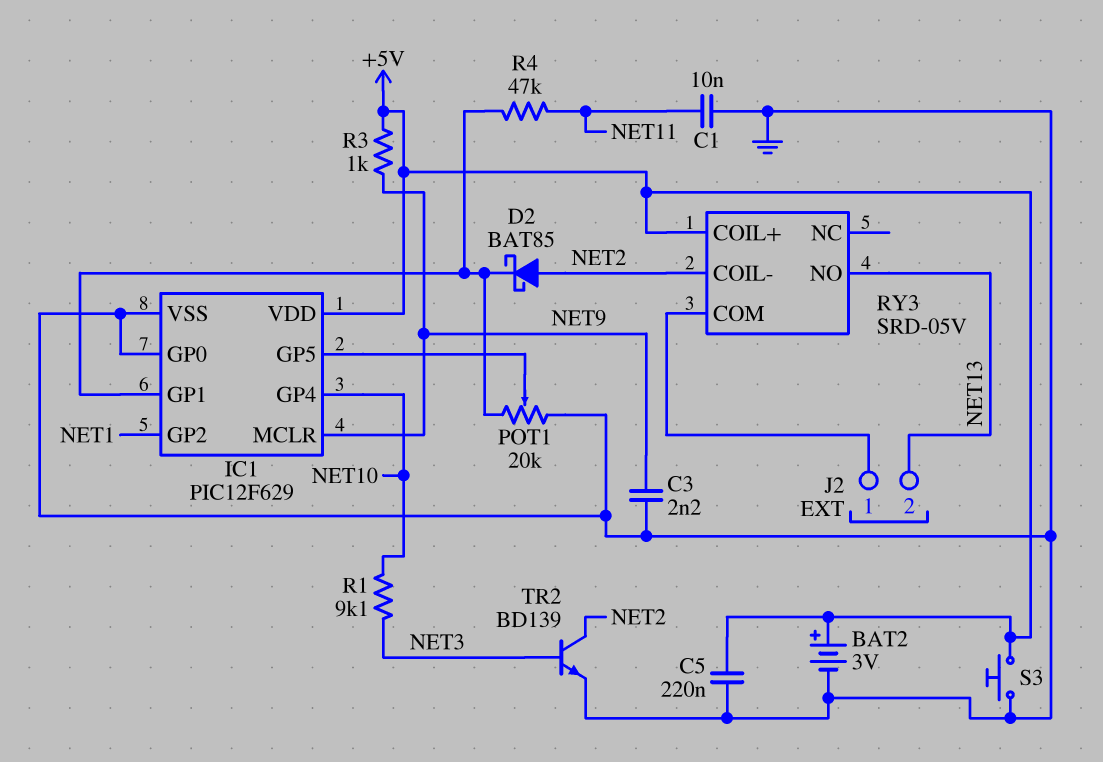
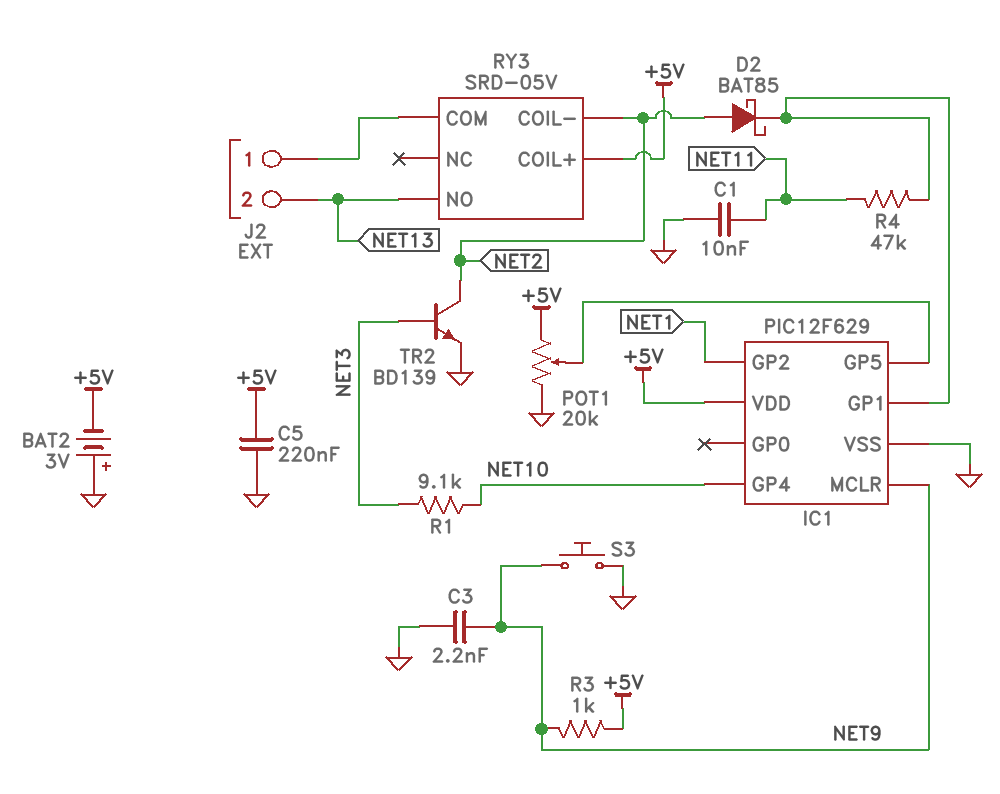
BAT2: 3V (plus +5V, minus GND) -> 3V (plus GND, minus +5V)
IC1 pin GP0: GND -> none
POT1: 20k (GND, IC1/GP1, wiper IC1/GP5) -> 20k (+5V, GND, wiper IC1/GP5)
S3: button (+5V, GND) -> button (GND, NET9)

